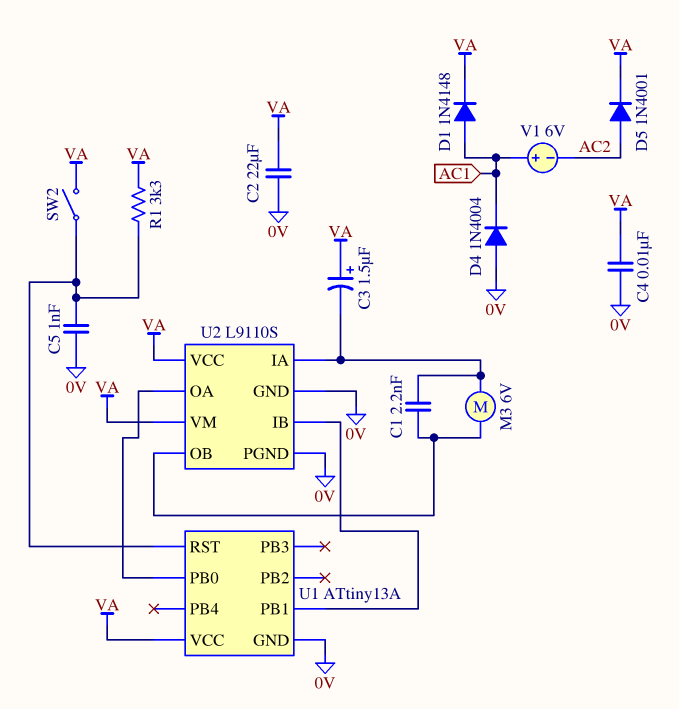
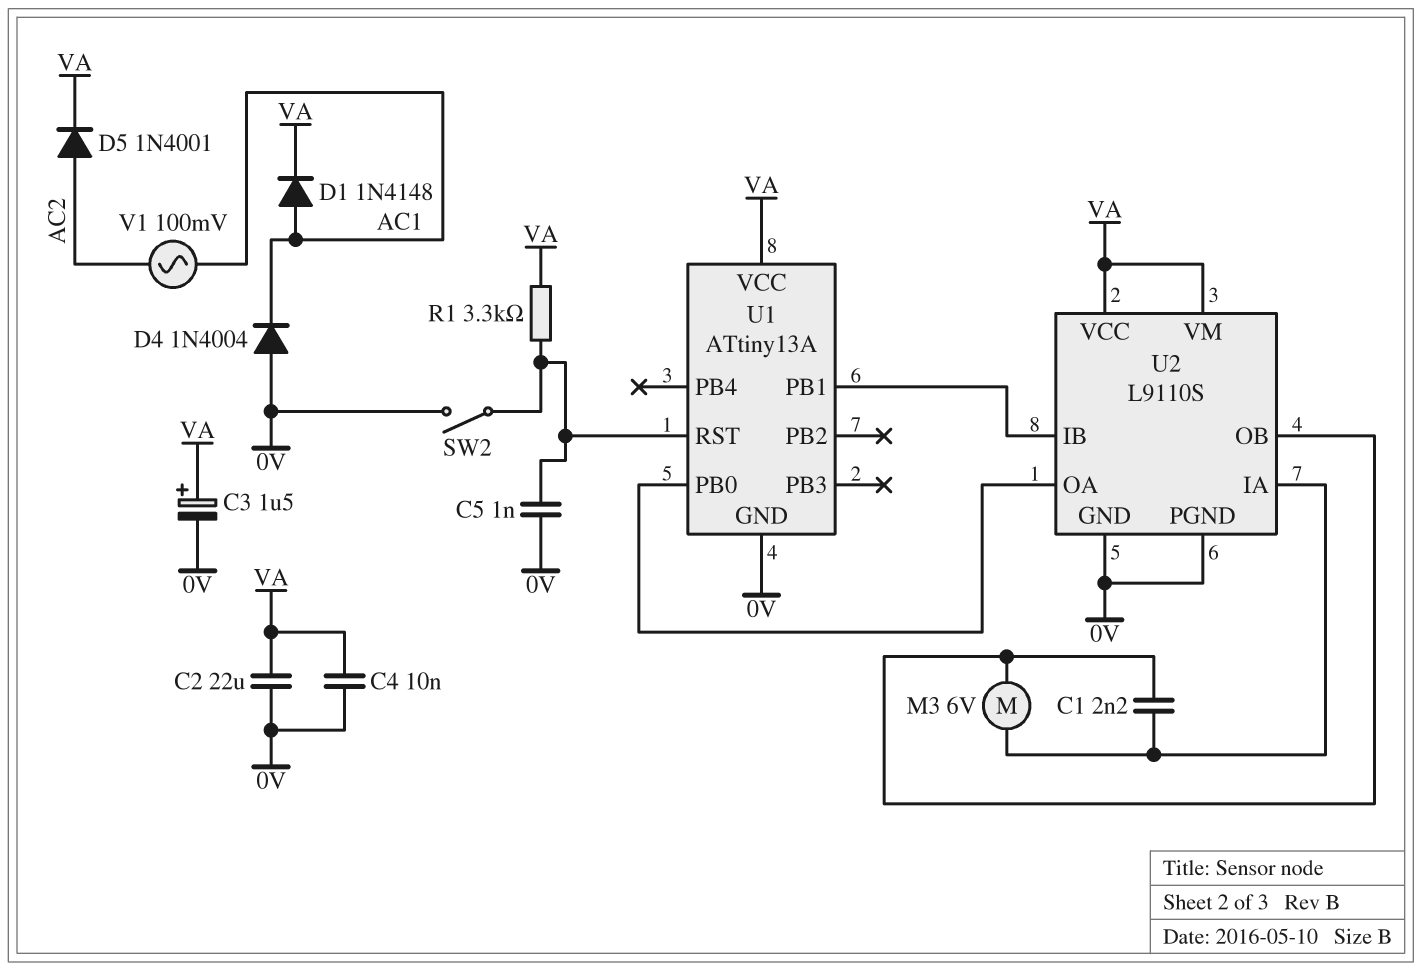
C3: 1.5uF (plus VA, minus U2/IA) -> 1.5uF (plus VA, minus 0V)
SW2: switch (U1/RST, VA) -> switch (0V, U1/RST)
V1: 6V (plus AC1, minus AC2) -> AC 100mV (AC1, AC2)

